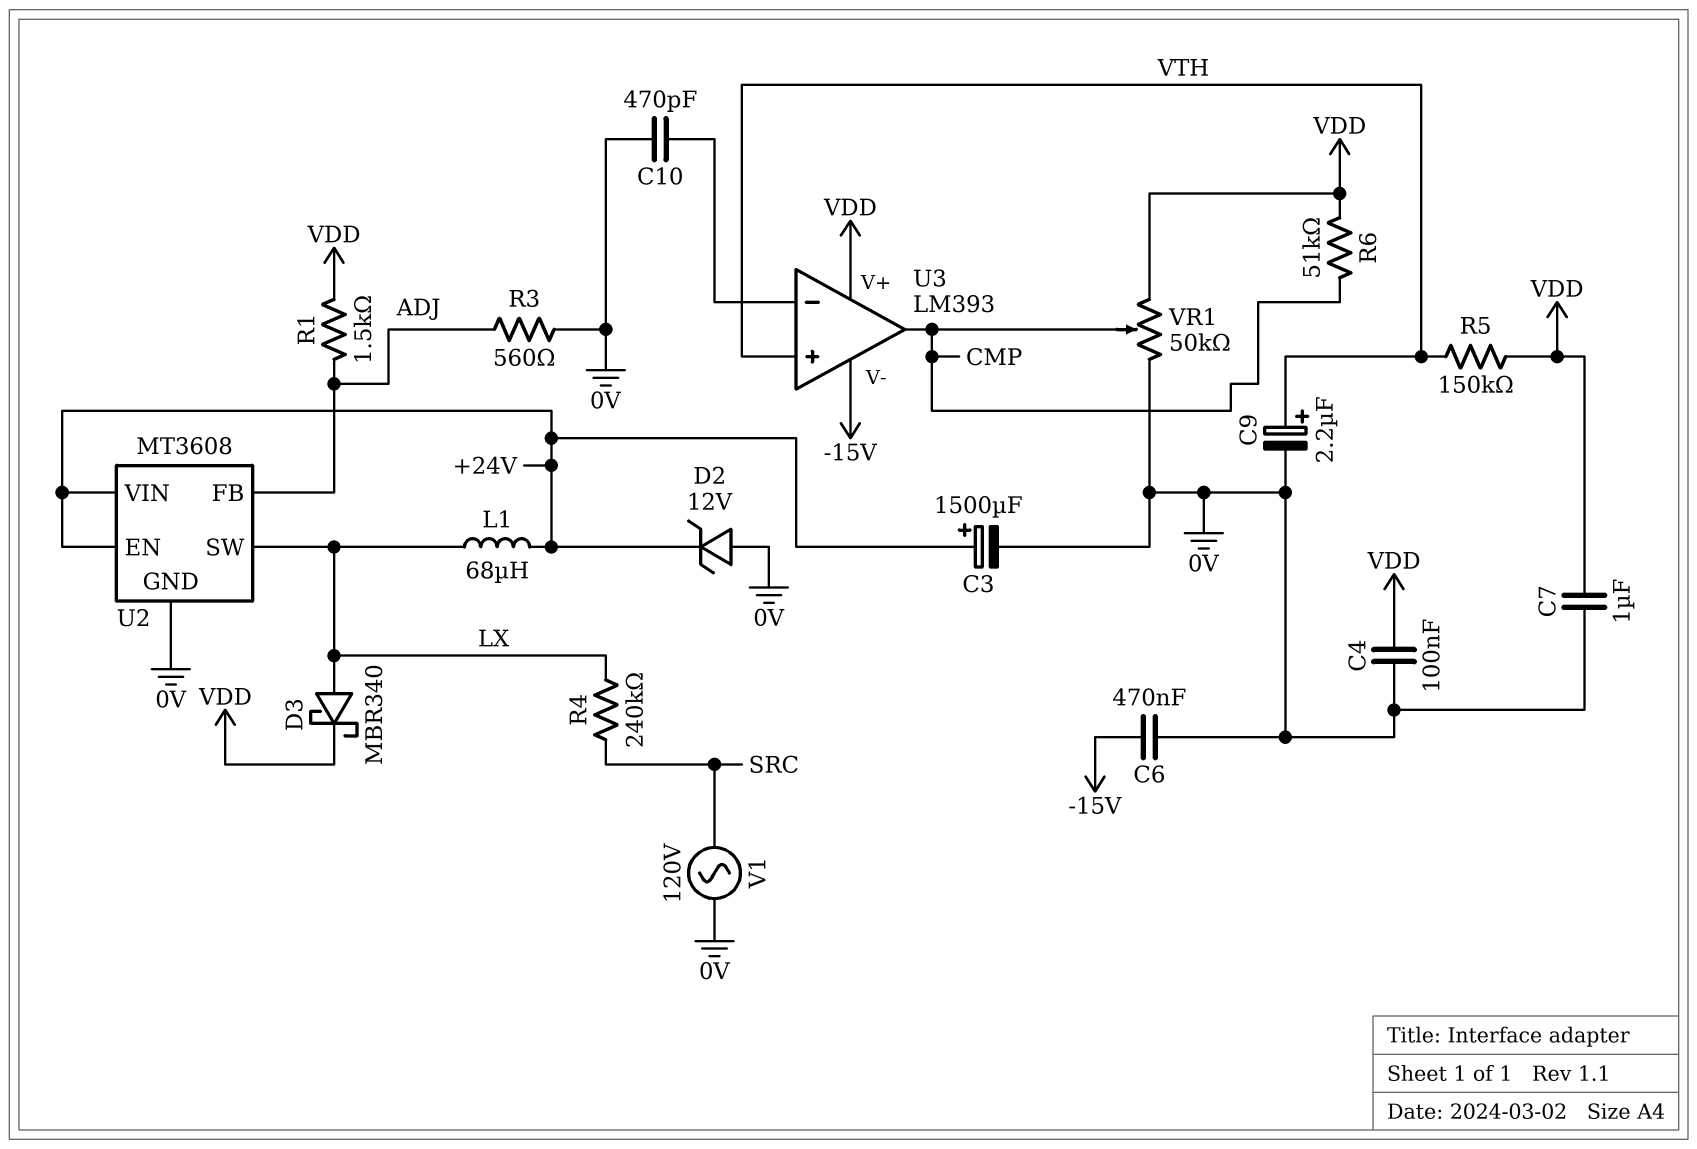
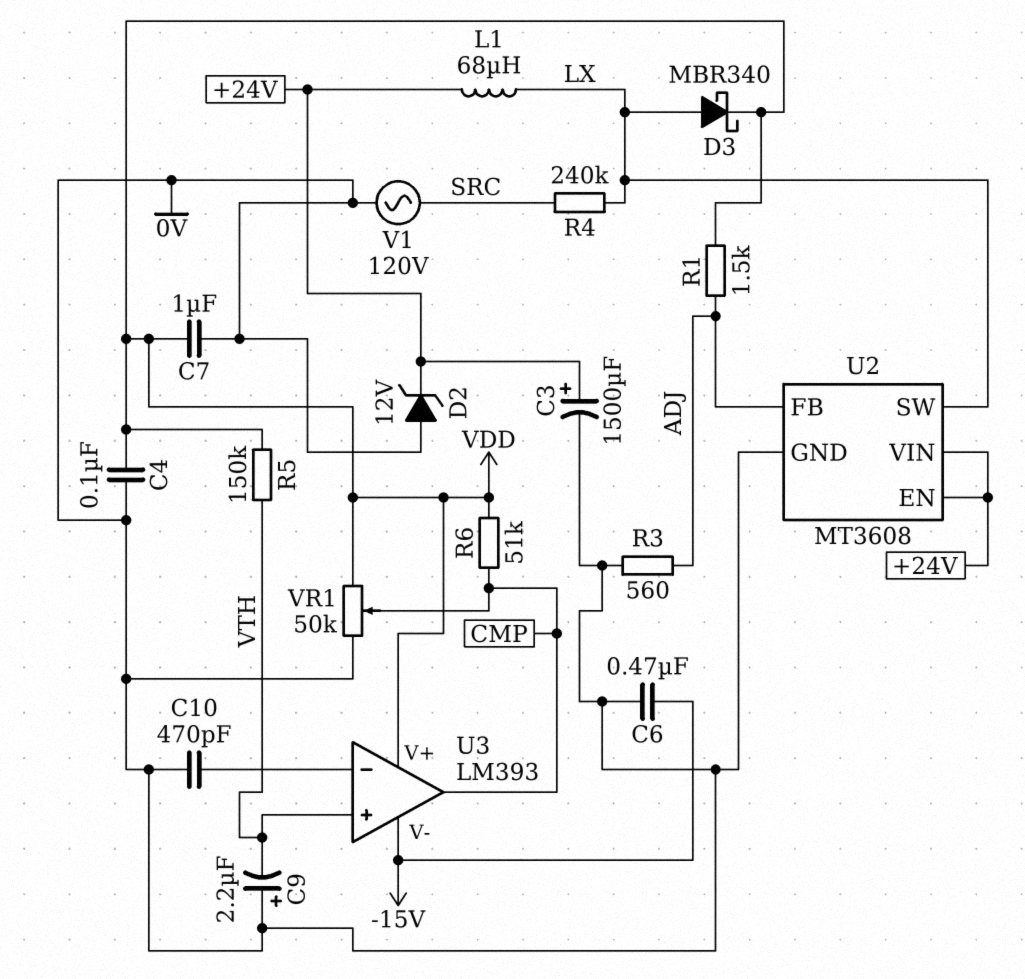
C9: 2.2uF (plus VTH, minus 0V) -> 2.2uF (plus 0V, minus VTH)

